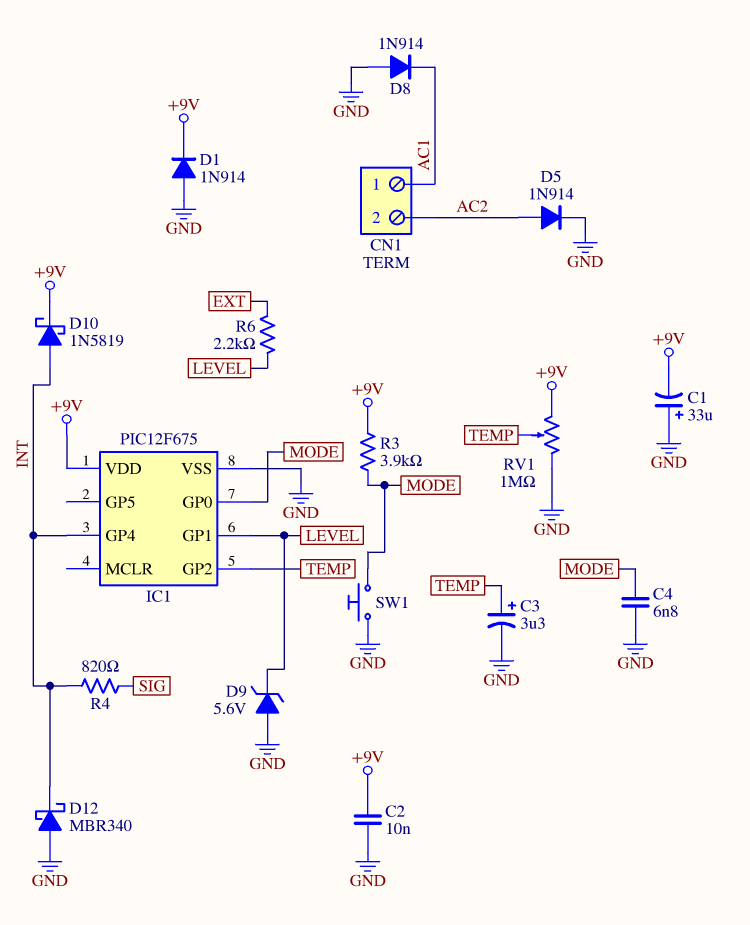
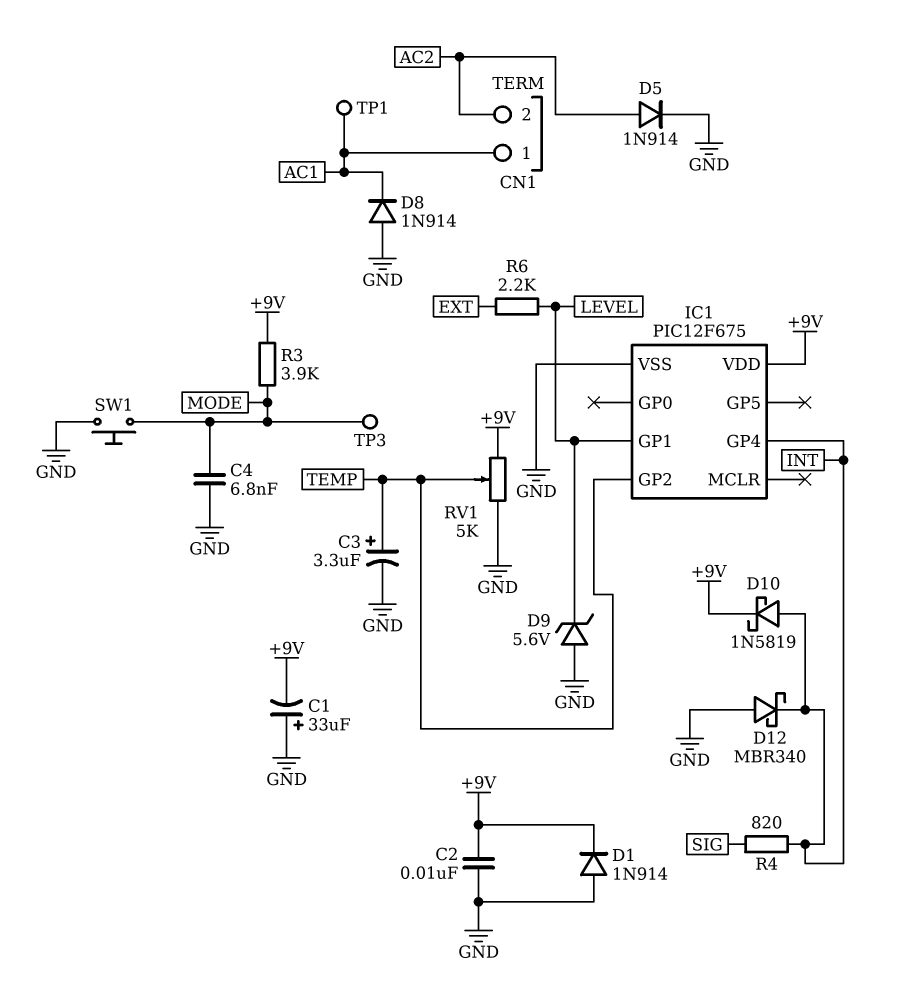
IC1 pin GP0: MODE -> none
RV1: 1M (+9V, GND, wiper TEMP) -> 5k (+9V, GND, wiper TEMP)
TP1: none -> test point (AC1)
TP3: none -> test point (MODE)

